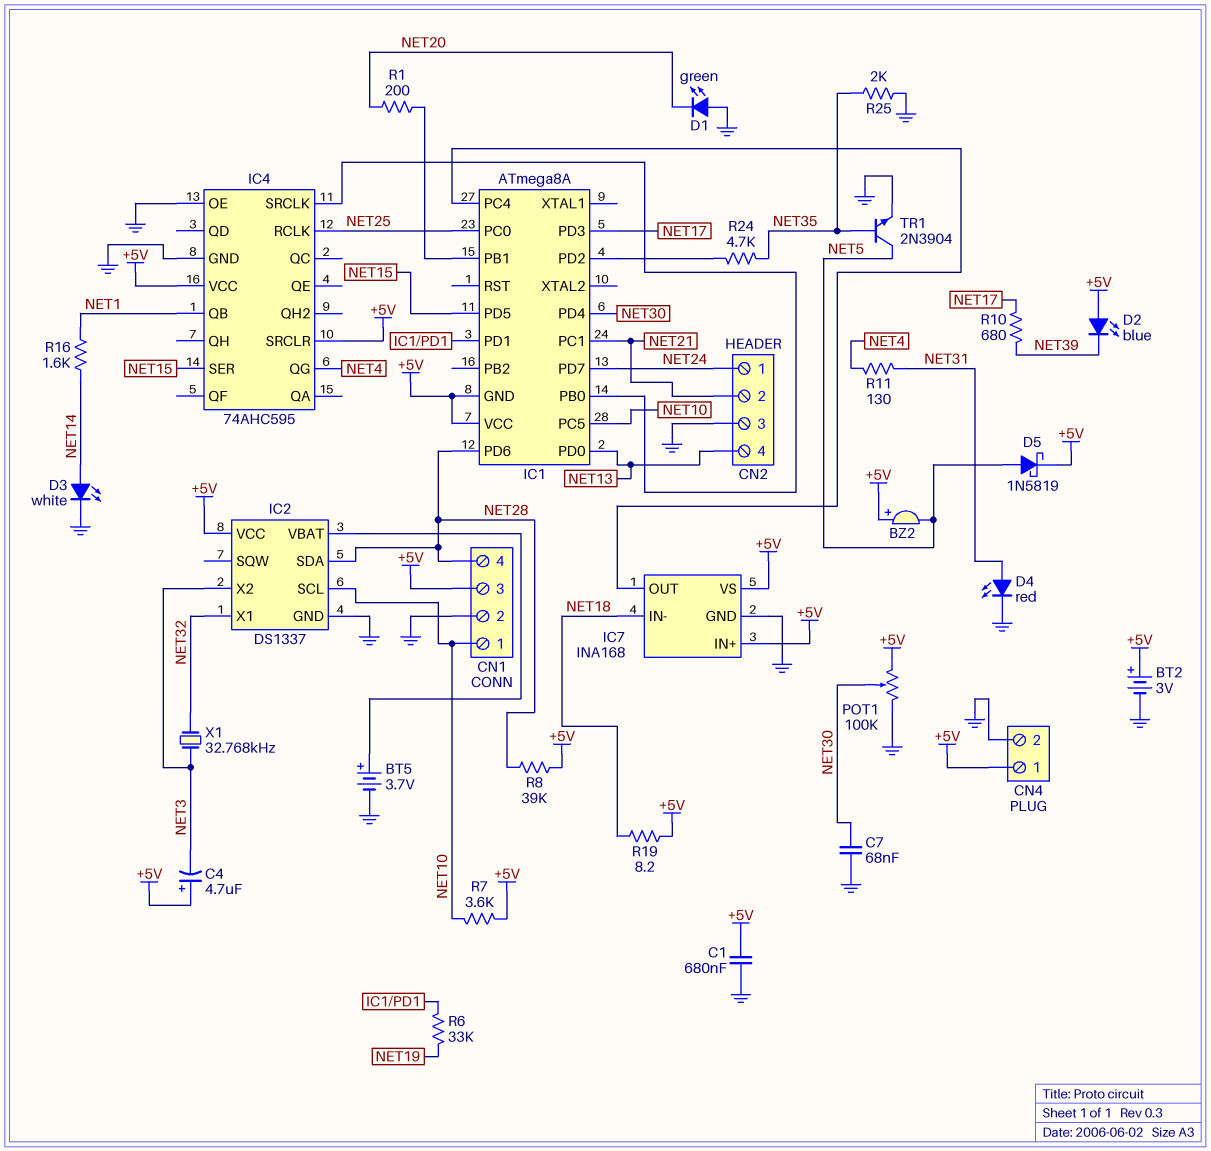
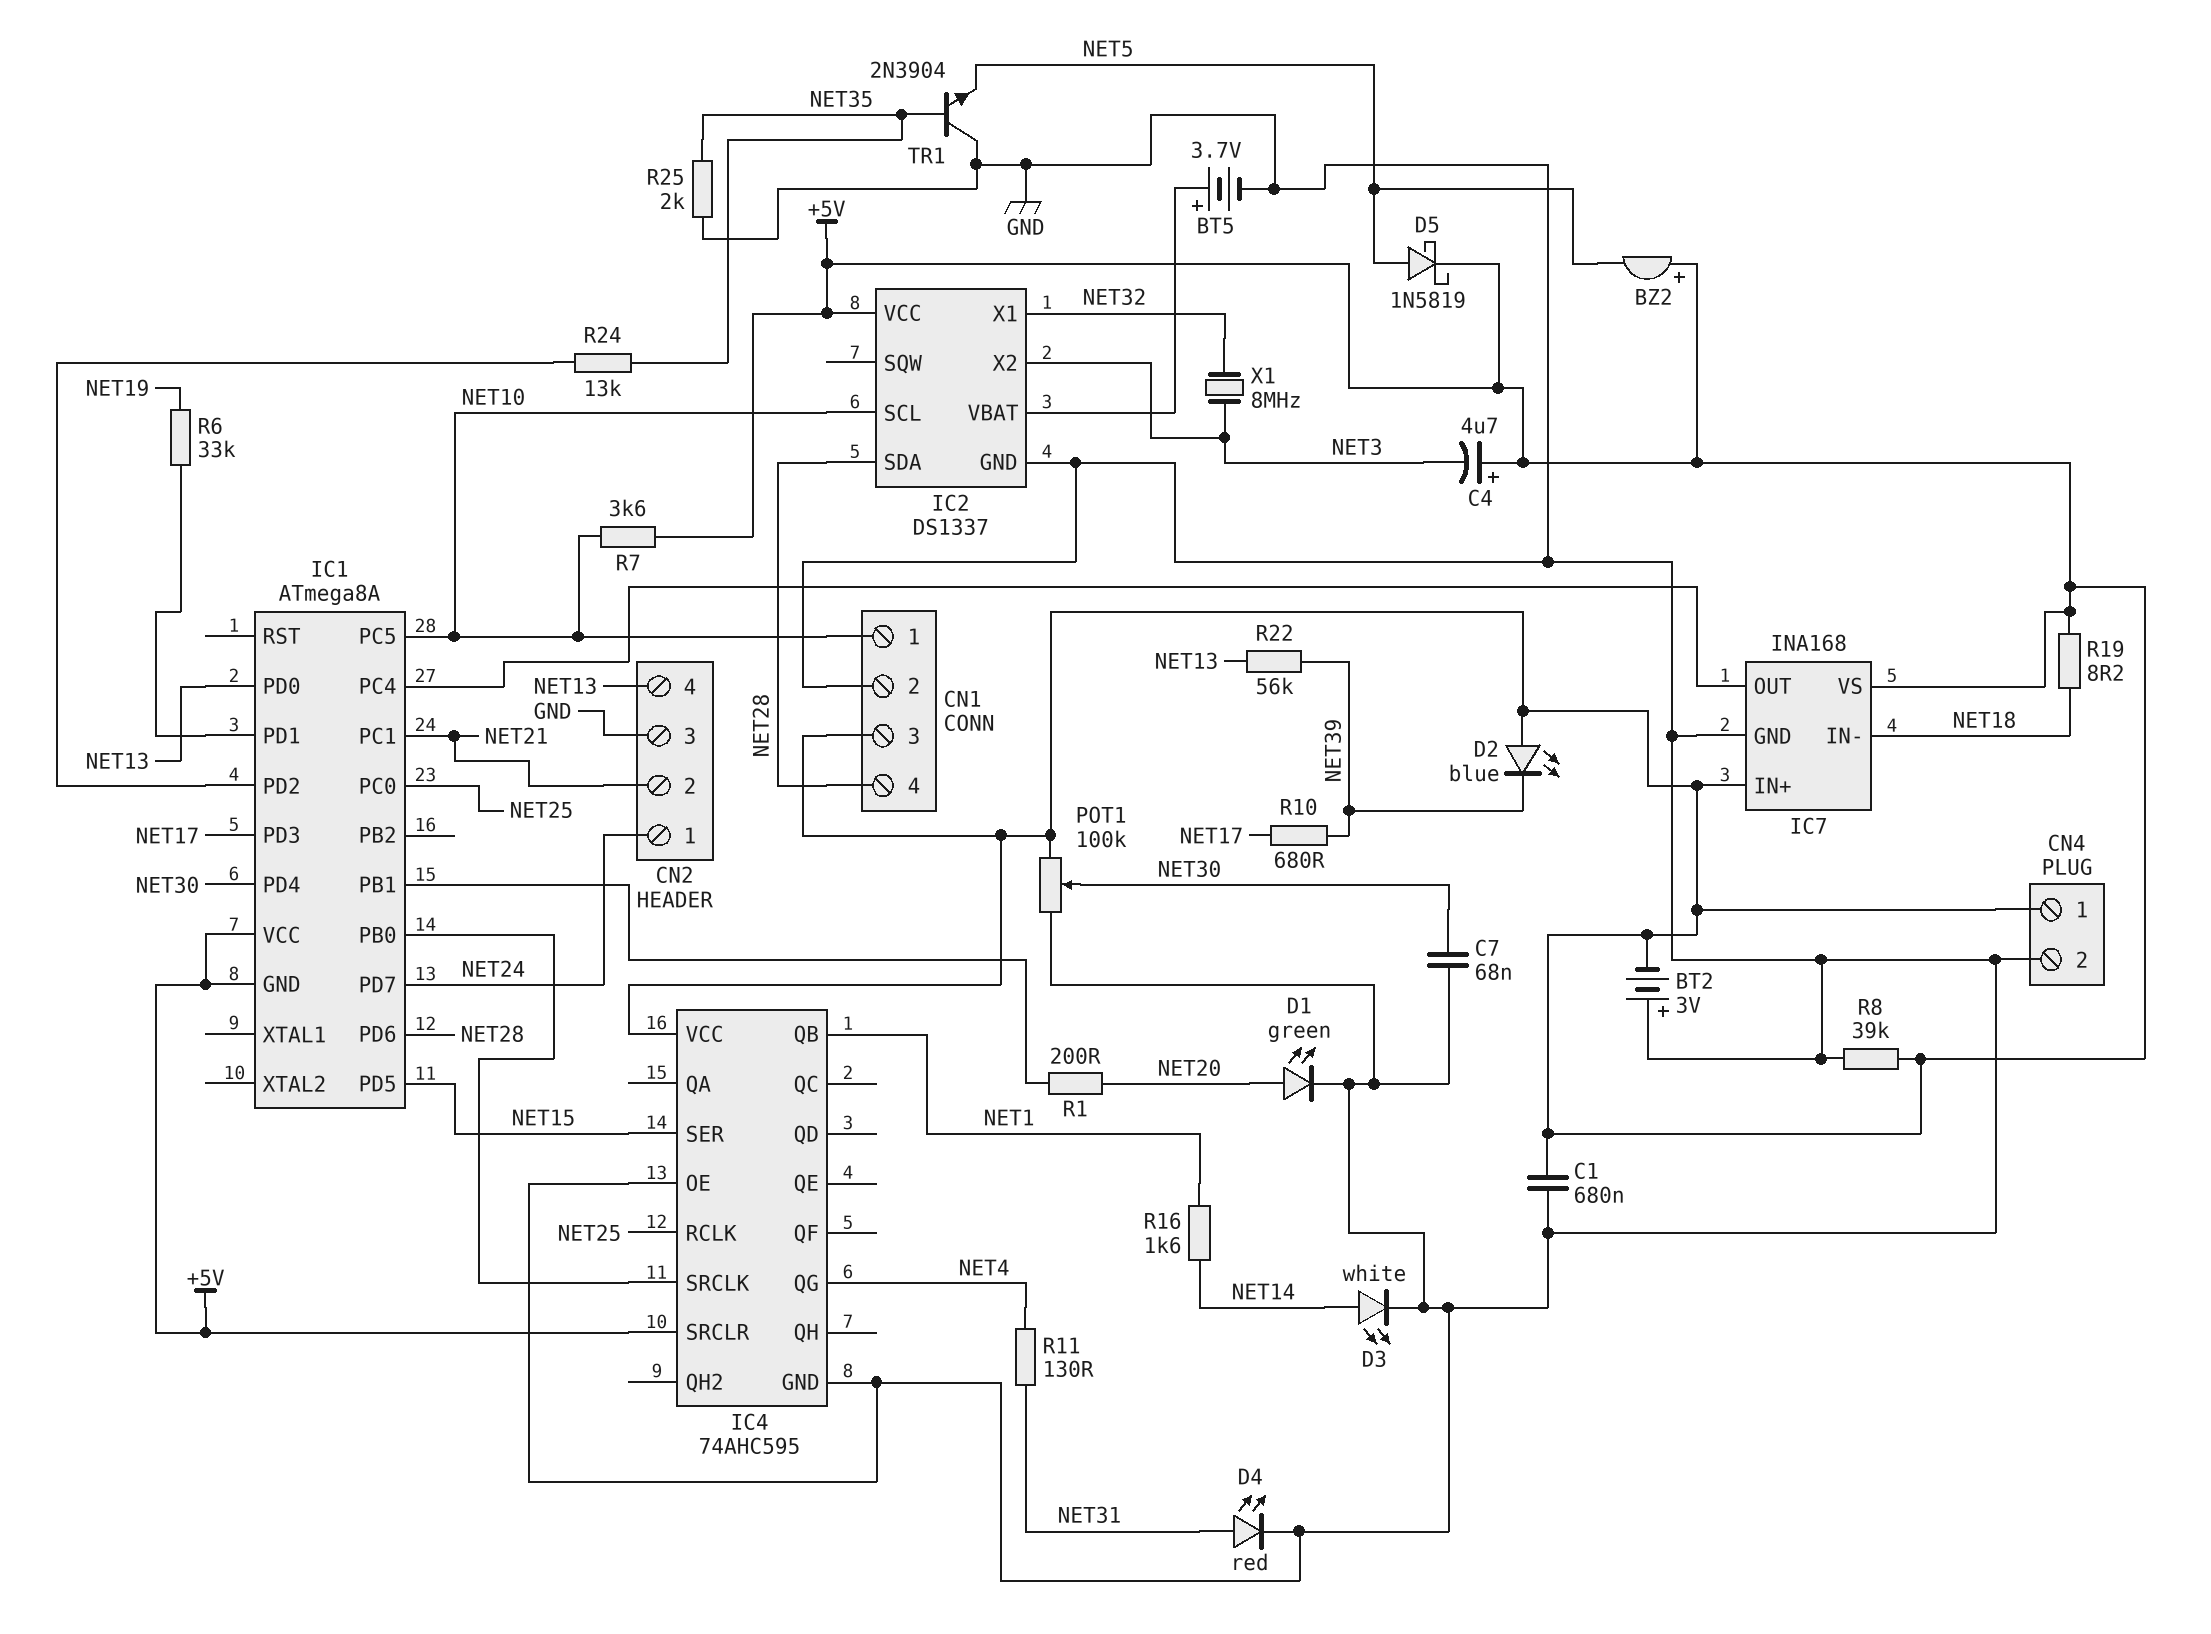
BT2: 3V (plus +5V, minus GND) -> 3V (plus GND, minus +5V)
D1: LED green (A GND, K NET20) -> LED green (A NET20, K GND)
R8: 39k (+5V, NET28) -> 39k (+5V, GND)
R22: none -> 56k (NET13, NET39)
R24: 4.7k (IC1/PD2, NET35) -> 13k (IC1/PD2, NET35)
TR1: NPN 2N3904 (B NET35, C NET5, E GND) -> NPN 2N3904 (B NET35, C GND, E NET5)
X1: 32.768kHz (NET3, NET32) -> 8MHz (NET3, NET32)

